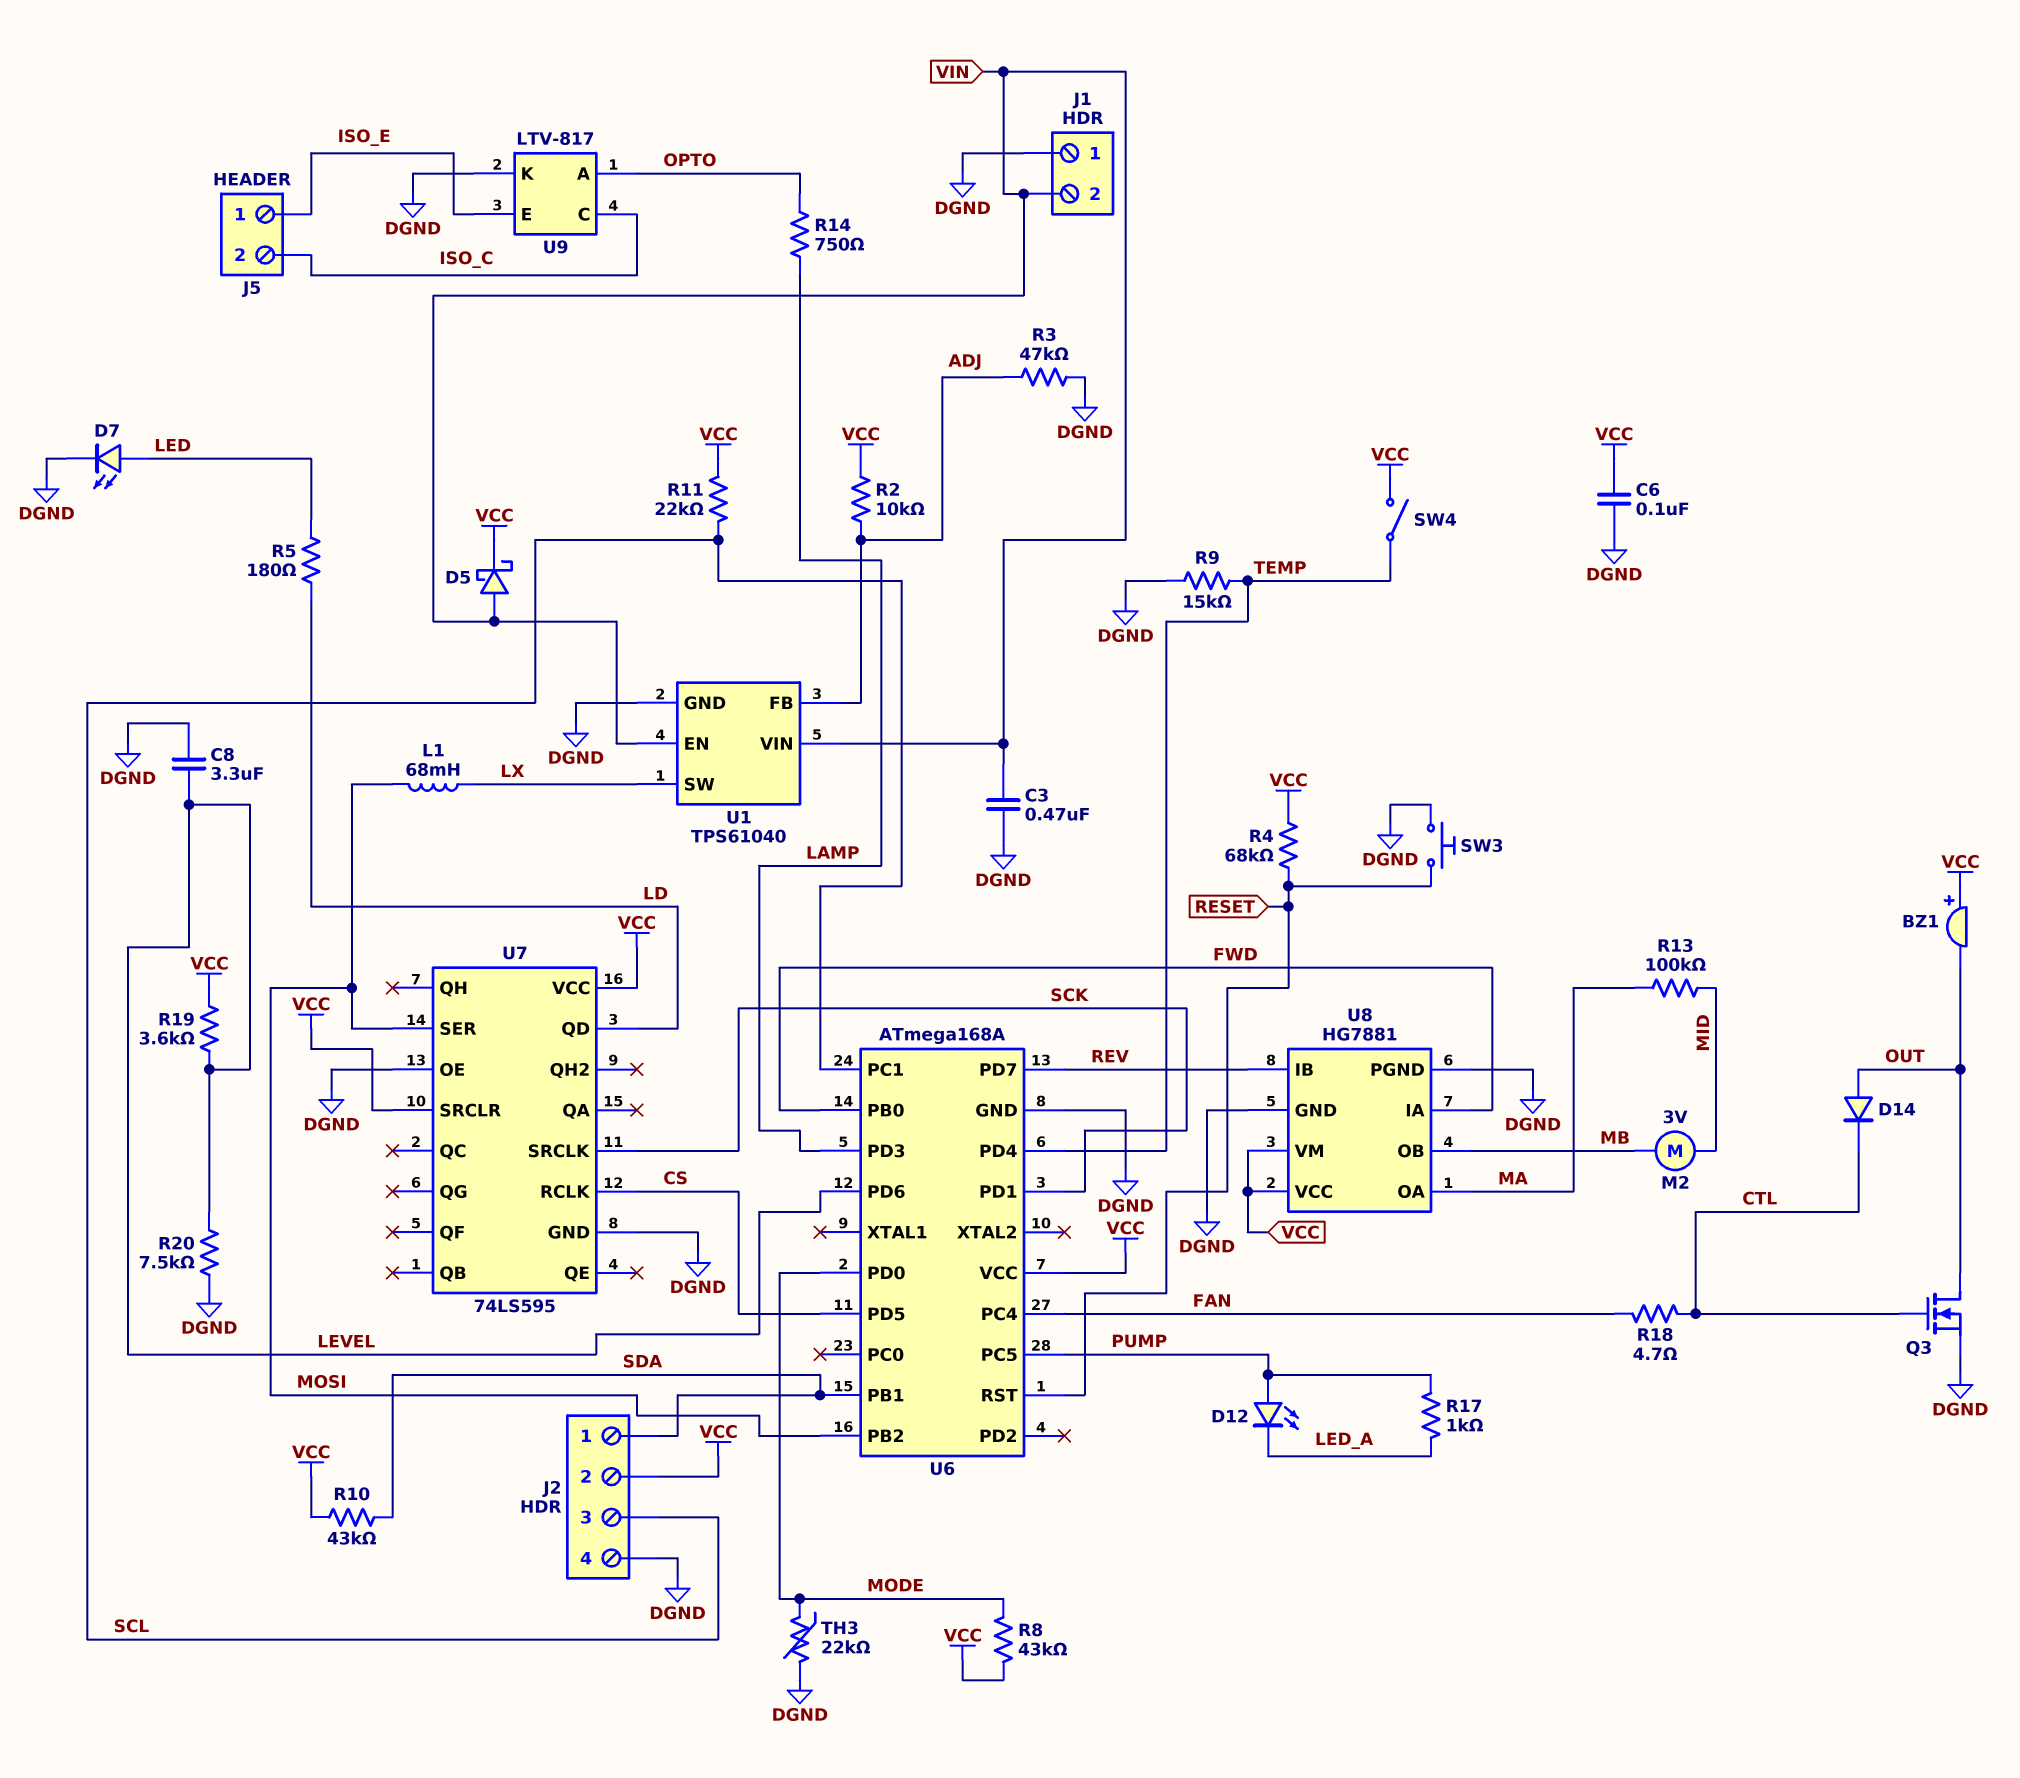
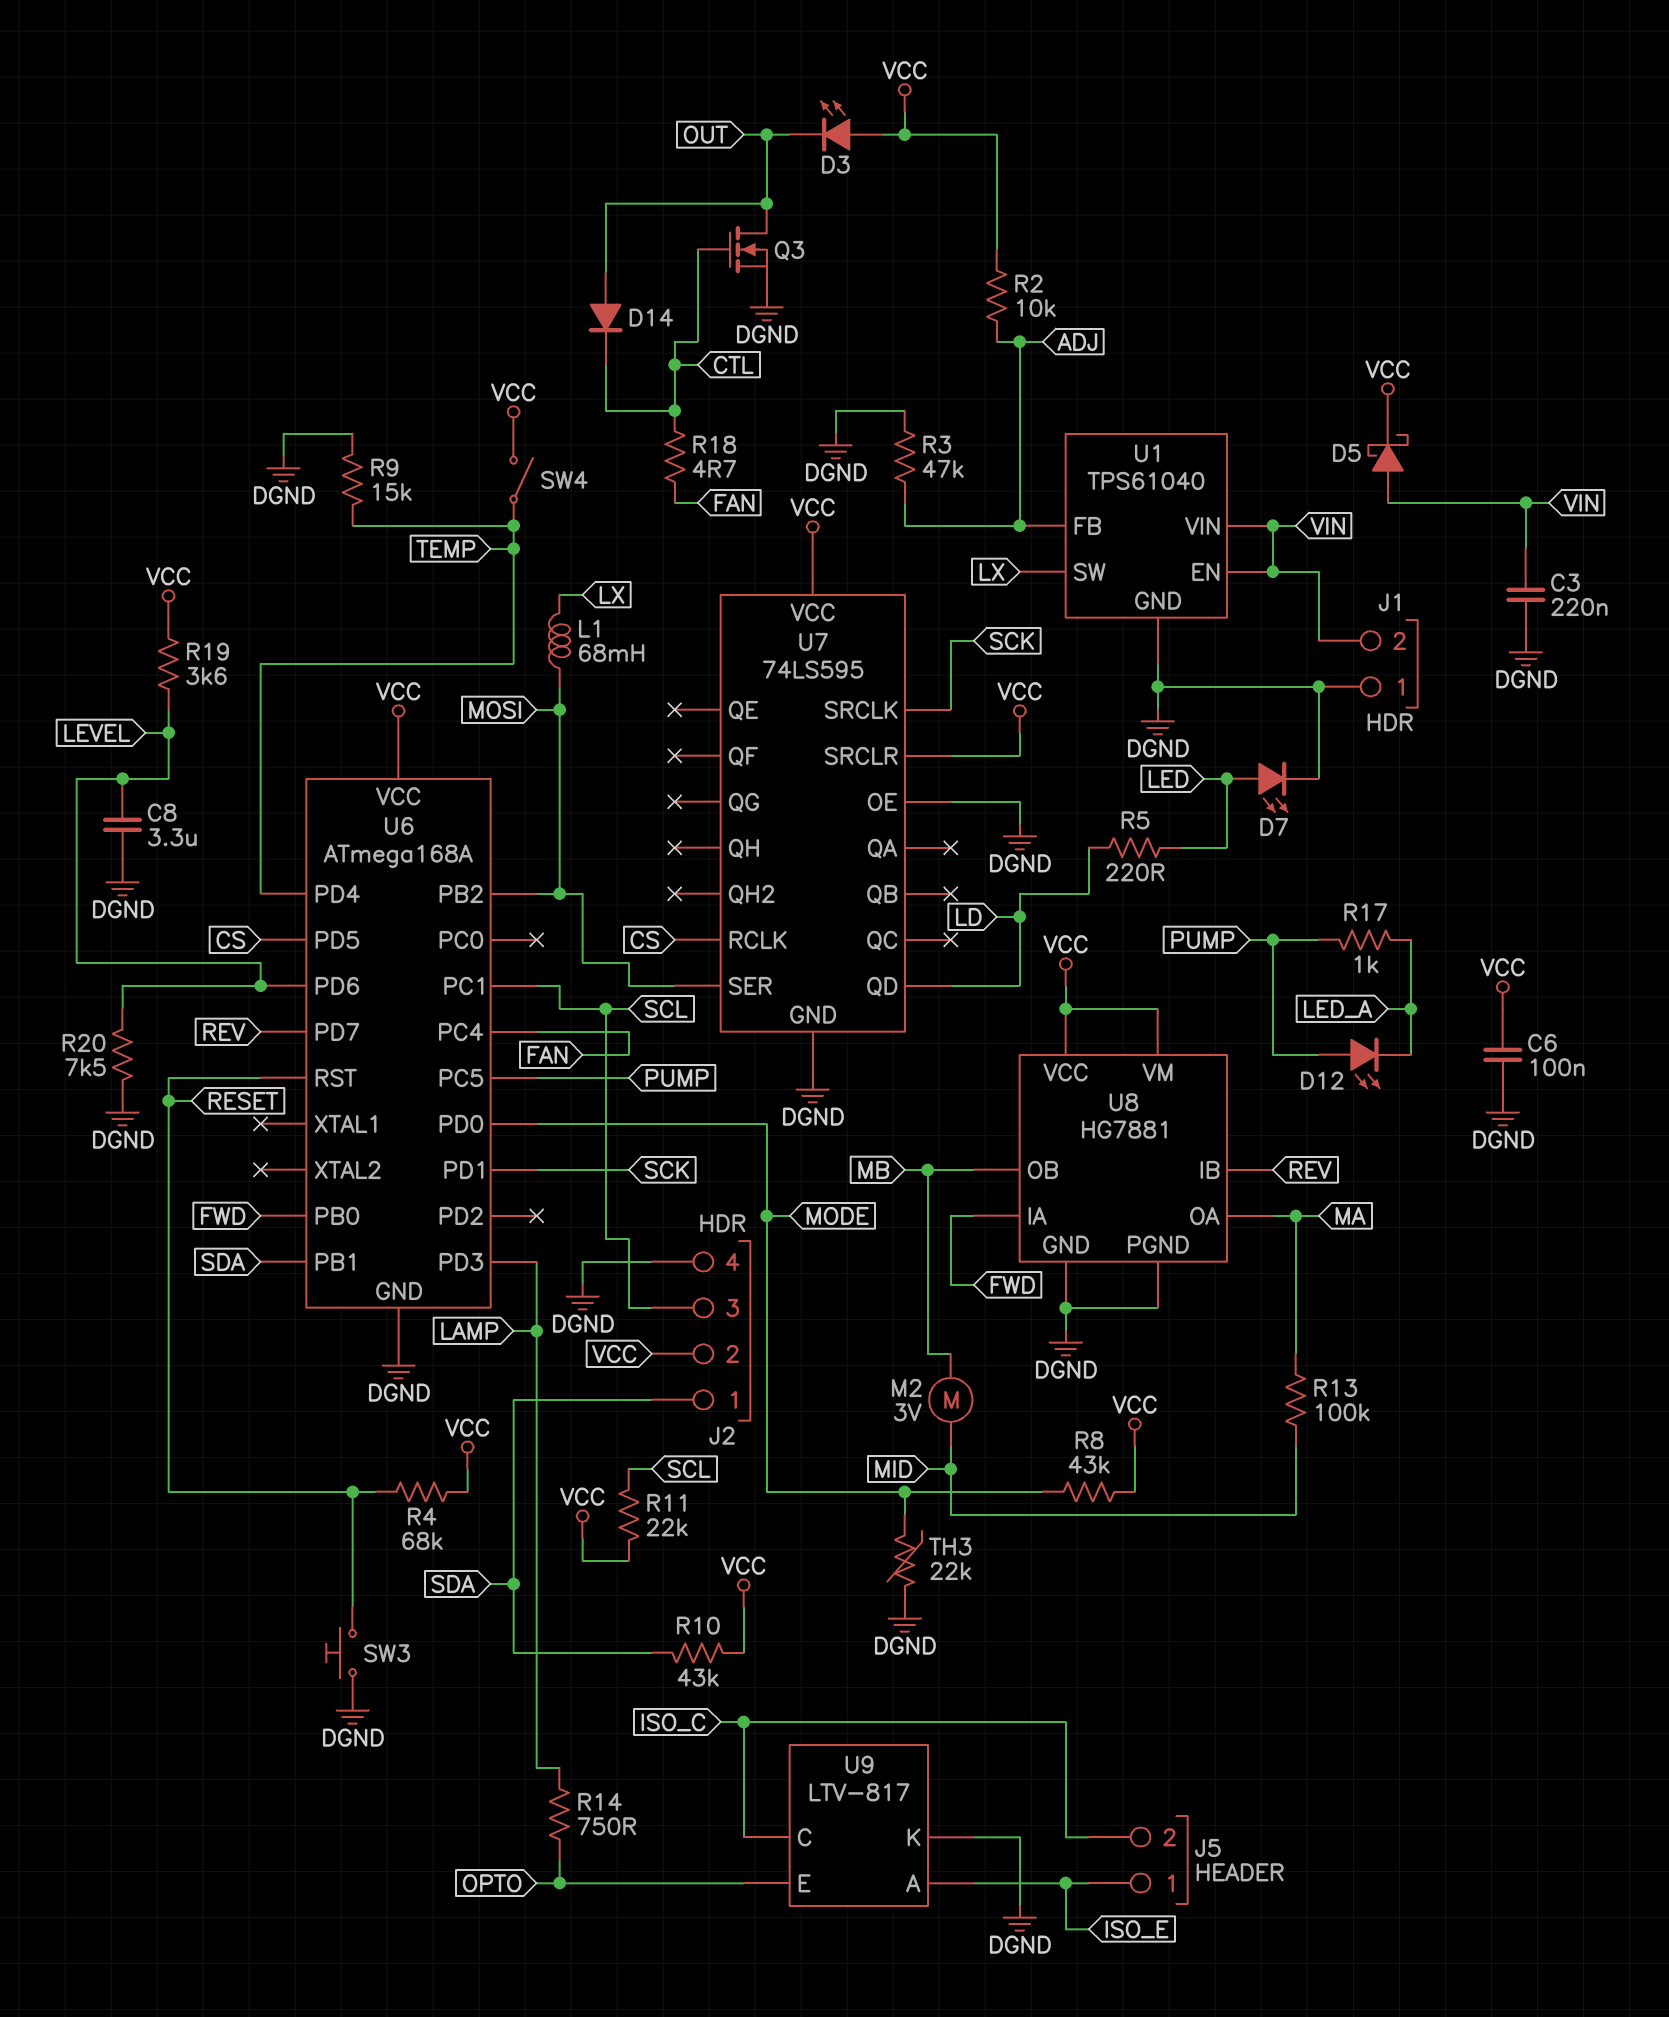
BZ1: buzzer (plus VCC, minus OUT) -> none
C3: 470nF (DGND, VIN) -> 220nF (DGND, VIN)
D3: none -> LED (A VCC, K OUT)
R5: 180 (LD, LED) -> 220 (LD, LED)
U9 pin A: OPTO -> ISO_E
U9 pin E: ISO_E -> OPTO

